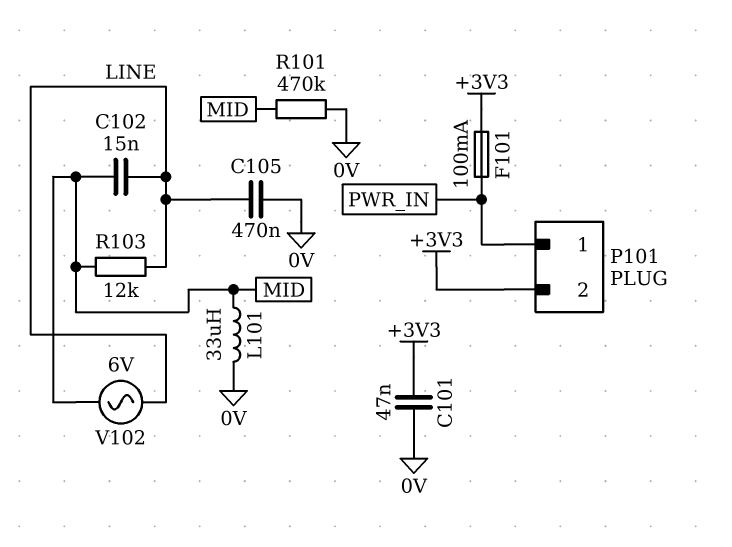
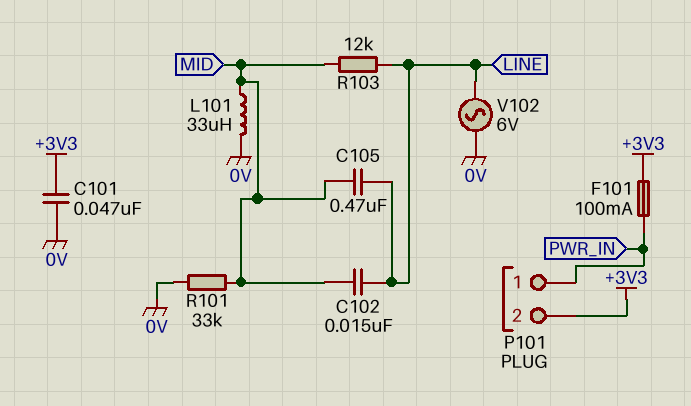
C105: 470nF (0V, LINE) -> 470nF (LINE, MID)
R101: 470k (0V, MID) -> 33k (0V, MID)
V102: AC 6V (LINE, MID) -> AC 6V (0V, LINE)

